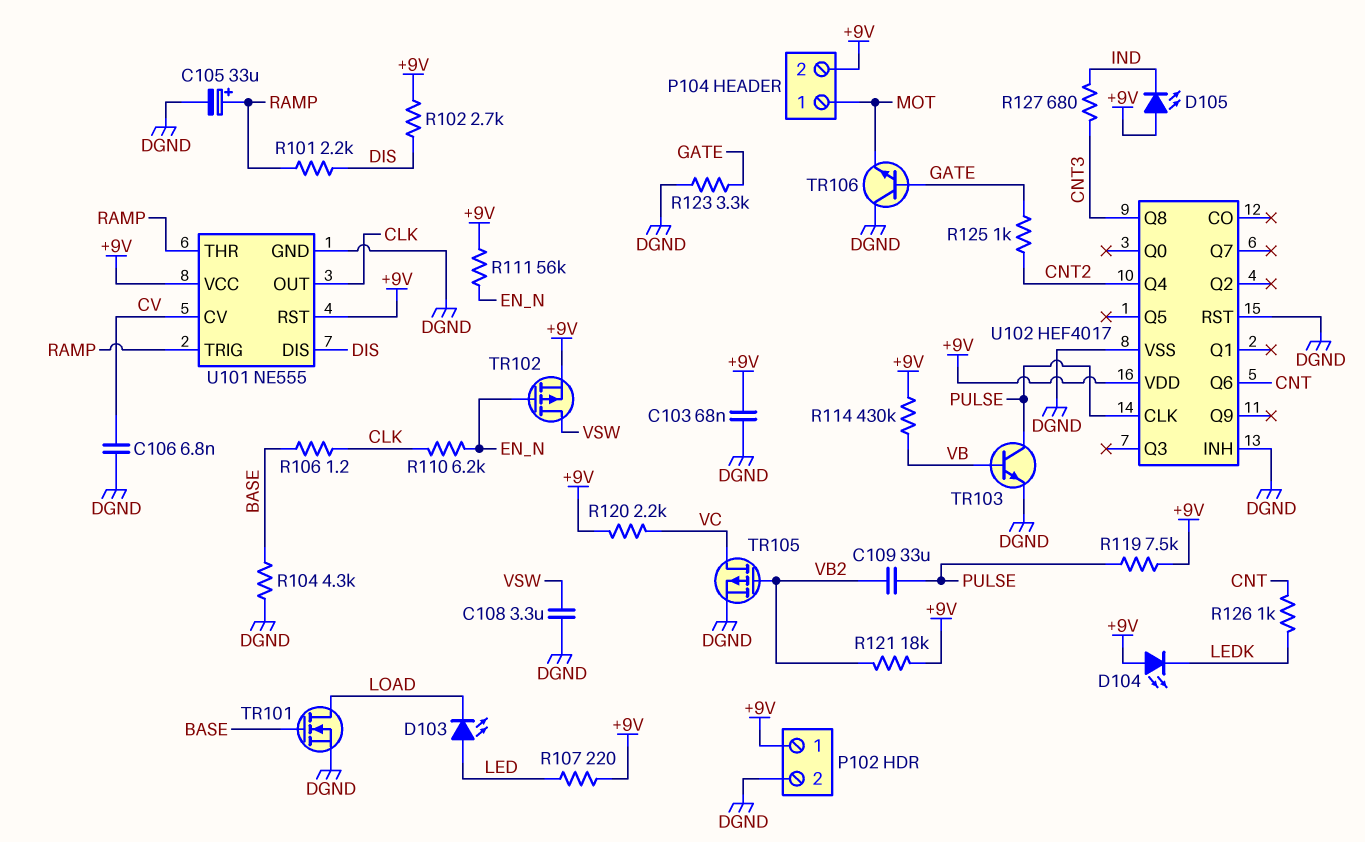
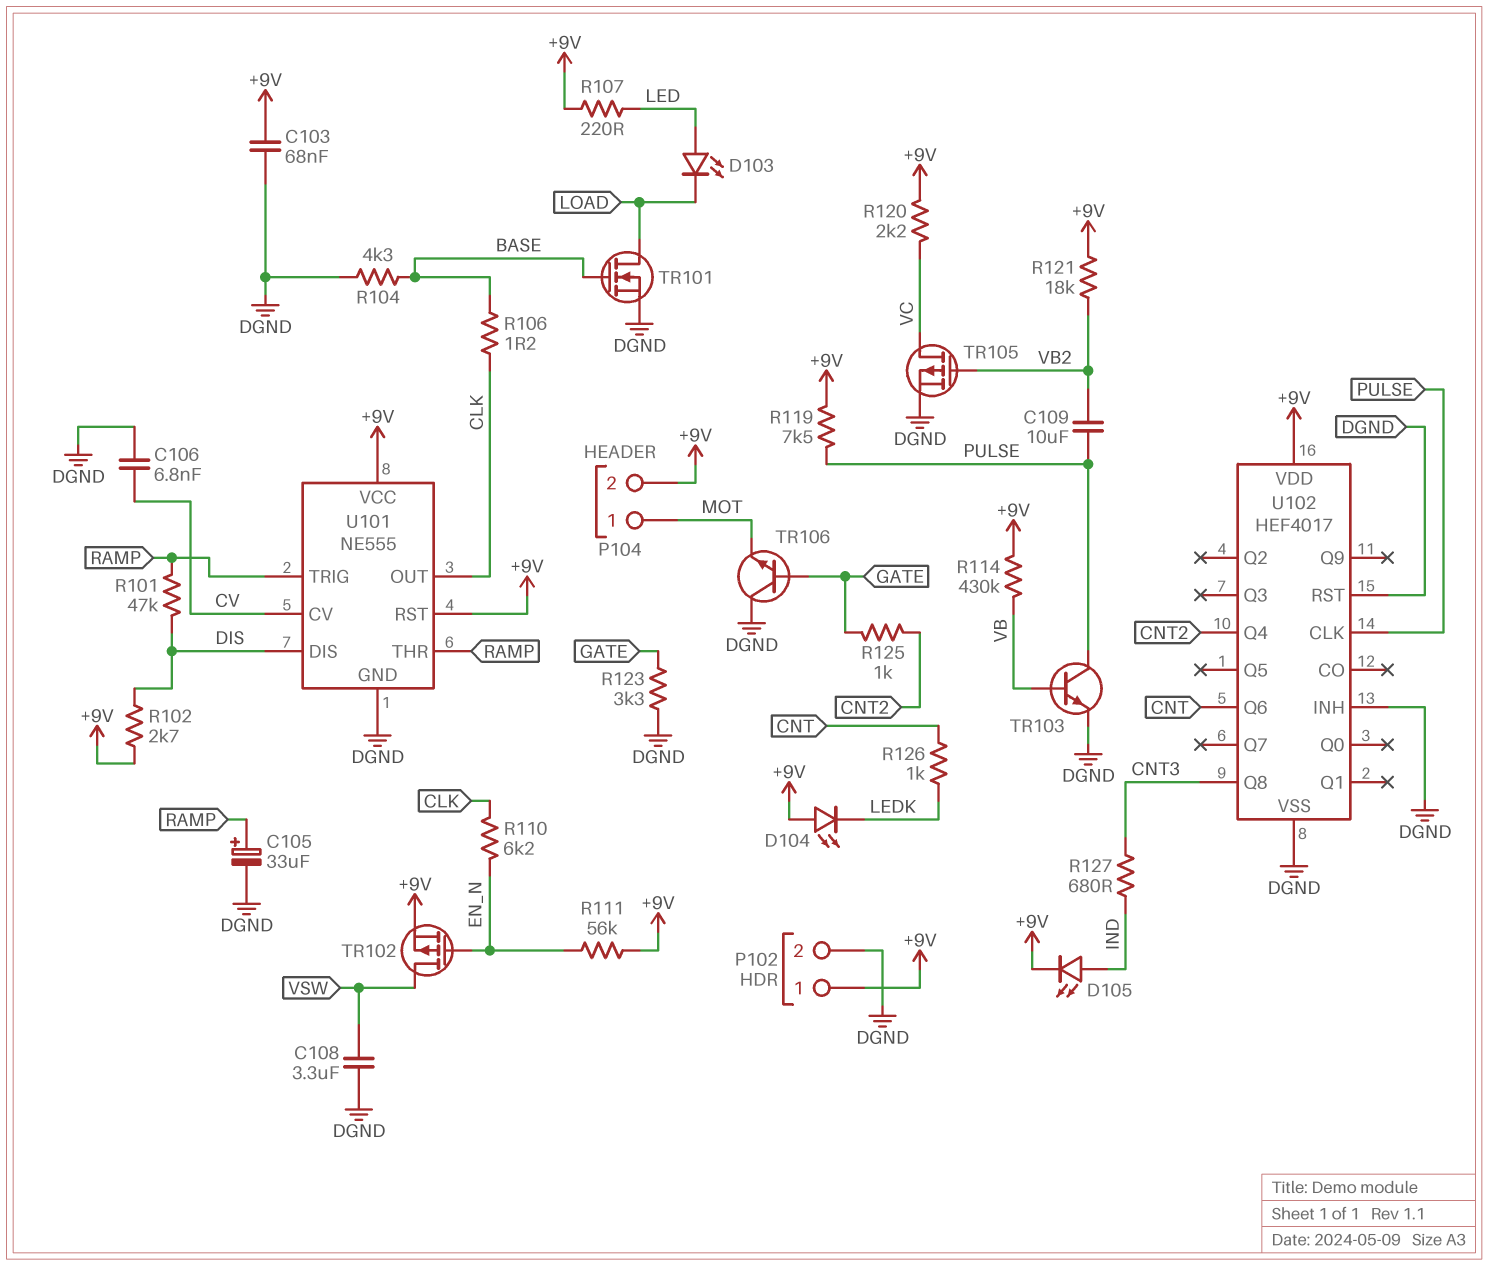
C109: 33uF (PULSE, VB2) -> 10uF (PULSE, VB2)
D105: LED (A +9V, K IND) -> LED (A IND, K +9V)
R101: 2.2k (DIS, RAMP) -> 47k (DIS, RAMP)

